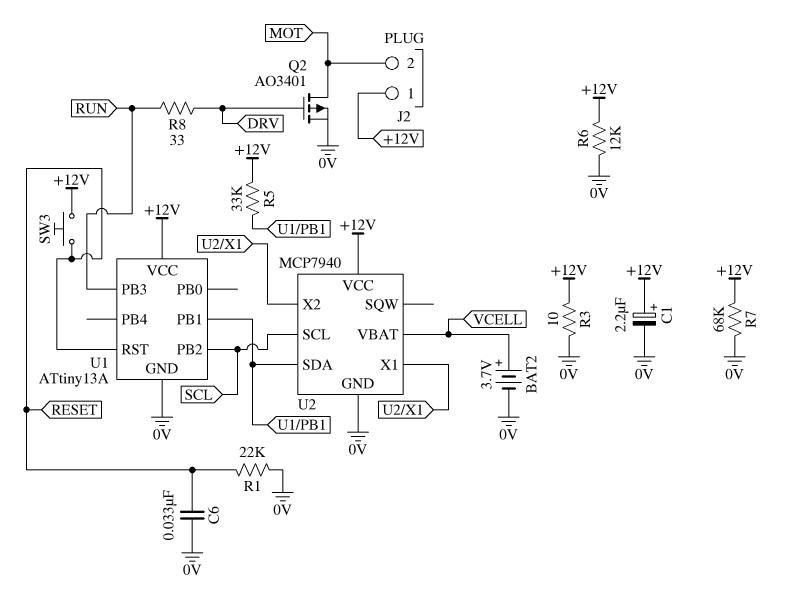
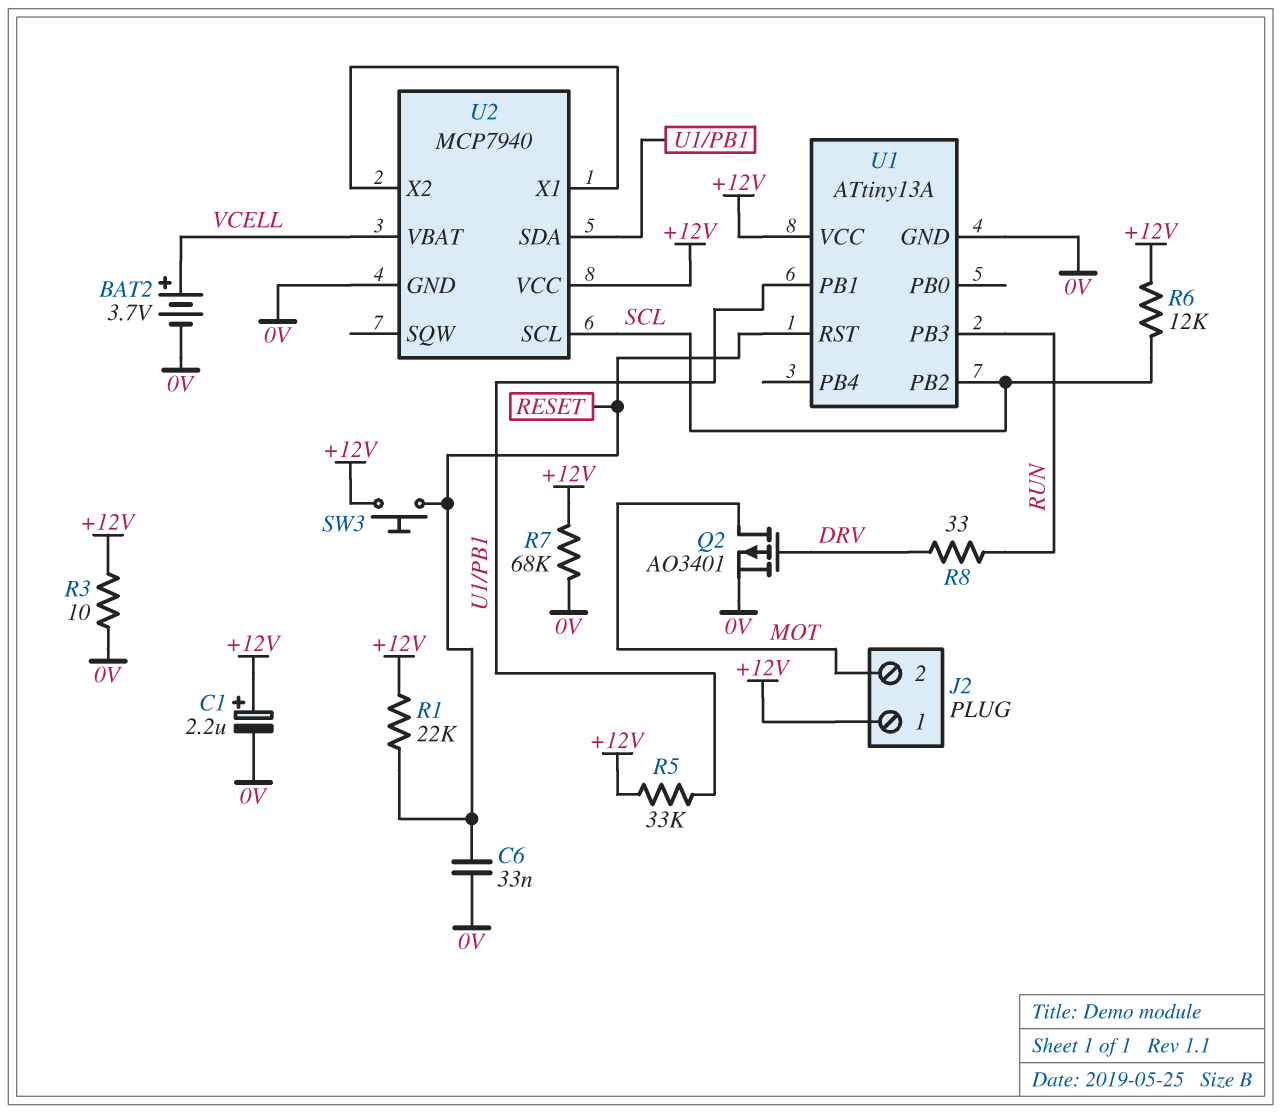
R1: 22k (0V, RESET) -> 22k (+12V, RESET)
R6: 12k (+12V, 0V) -> 12k (+12V, SCL)

